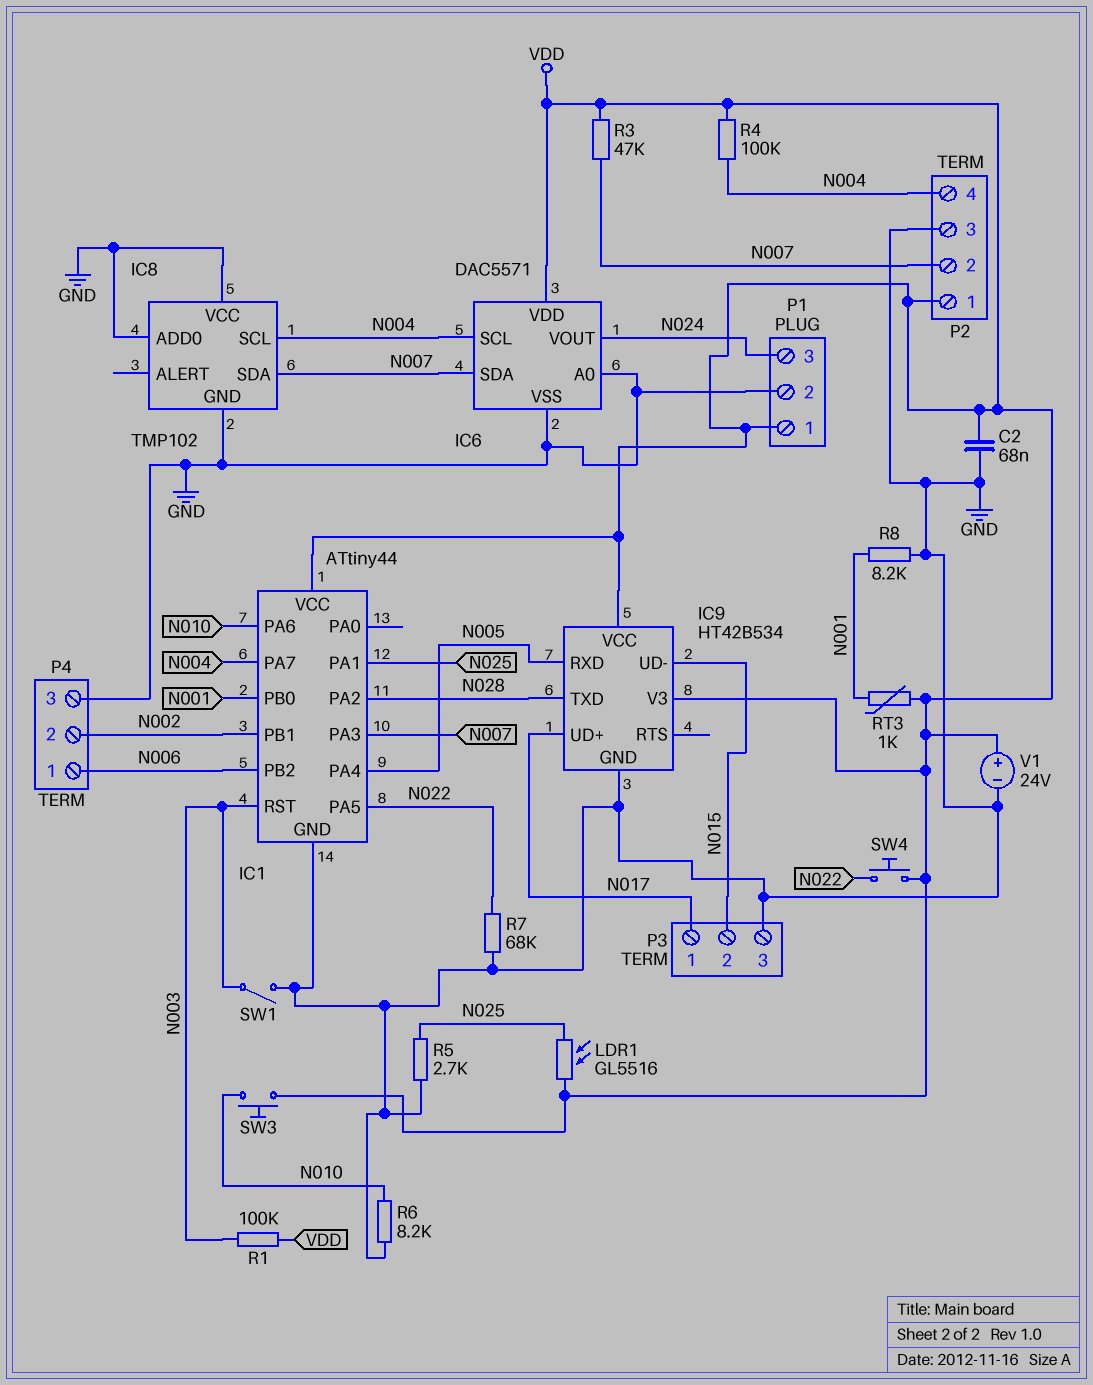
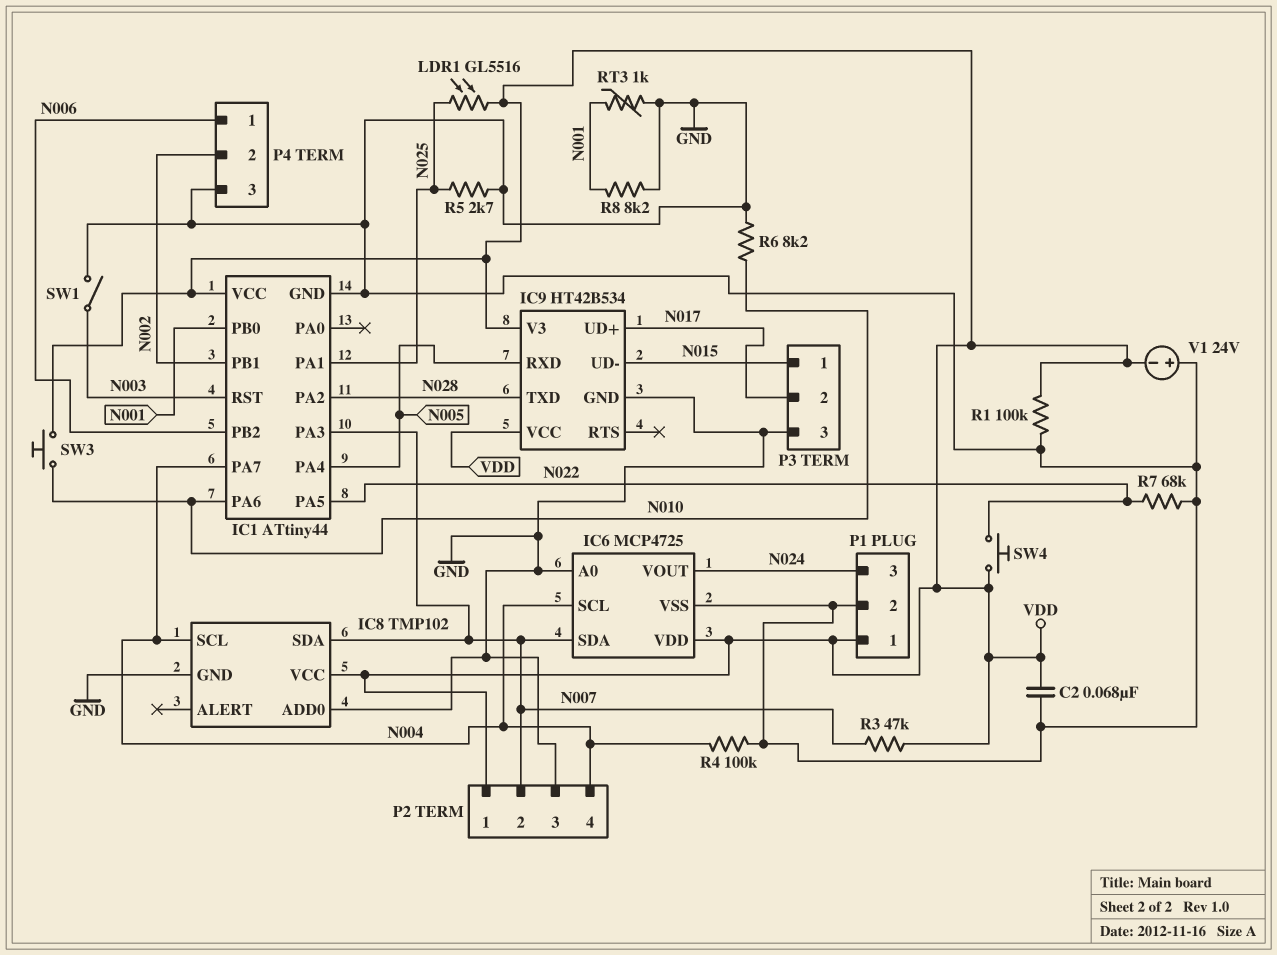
IC6: DAC5571 -> MCP4725
IC8 pin VCC: GND -> VDD
P3 pin 1: N017 -> N015
P3 pin 2: N015 -> N017
R1: 100k (N003, VDD) -> 100k (GND, VDD)
R4: 100k (N004, VDD) -> 100k (GND, N004)
RT3: 1k (N001, VDD) -> 1k (GND, N001)
V1: 24V (plus VDD, minus GND) -> 24V (plus GND, minus VDD)

